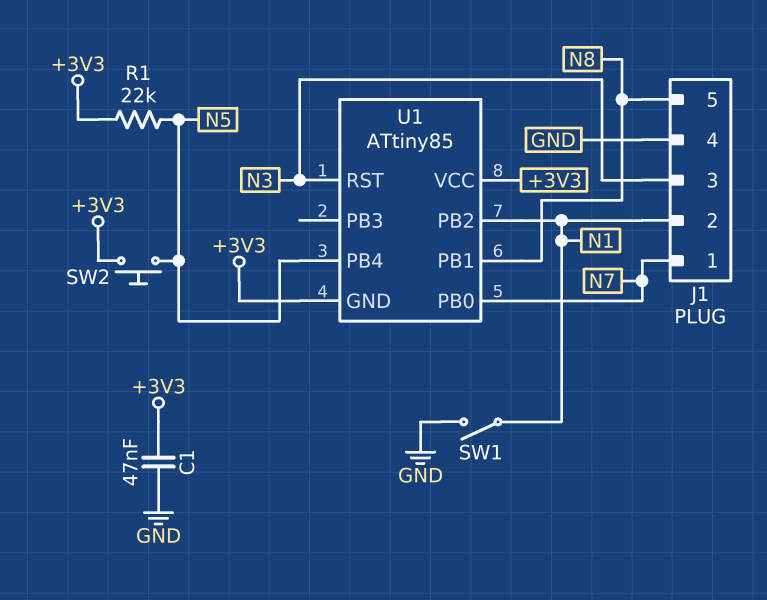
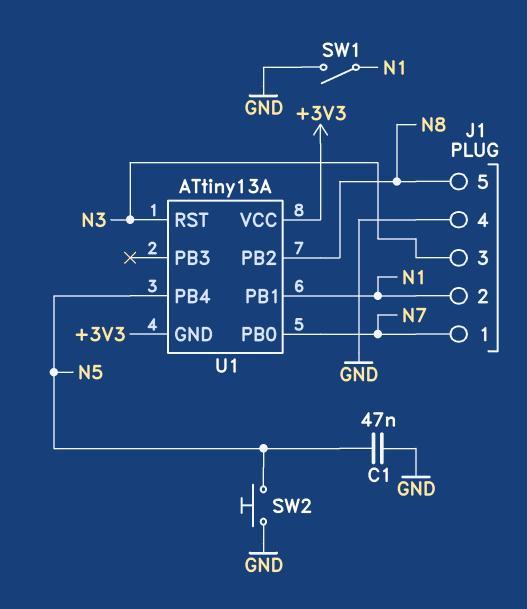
C1: 47nF (+3V3, GND) -> 47nF (GND, N5)
R1: 22k (+3V3, N5) -> none
SW2: button (+3V3, N5) -> button (GND, N5)
U1: ATtiny85 -> ATtiny13A
U1 pin PB1: N8 -> N1
U1 pin PB2: N1 -> N8

